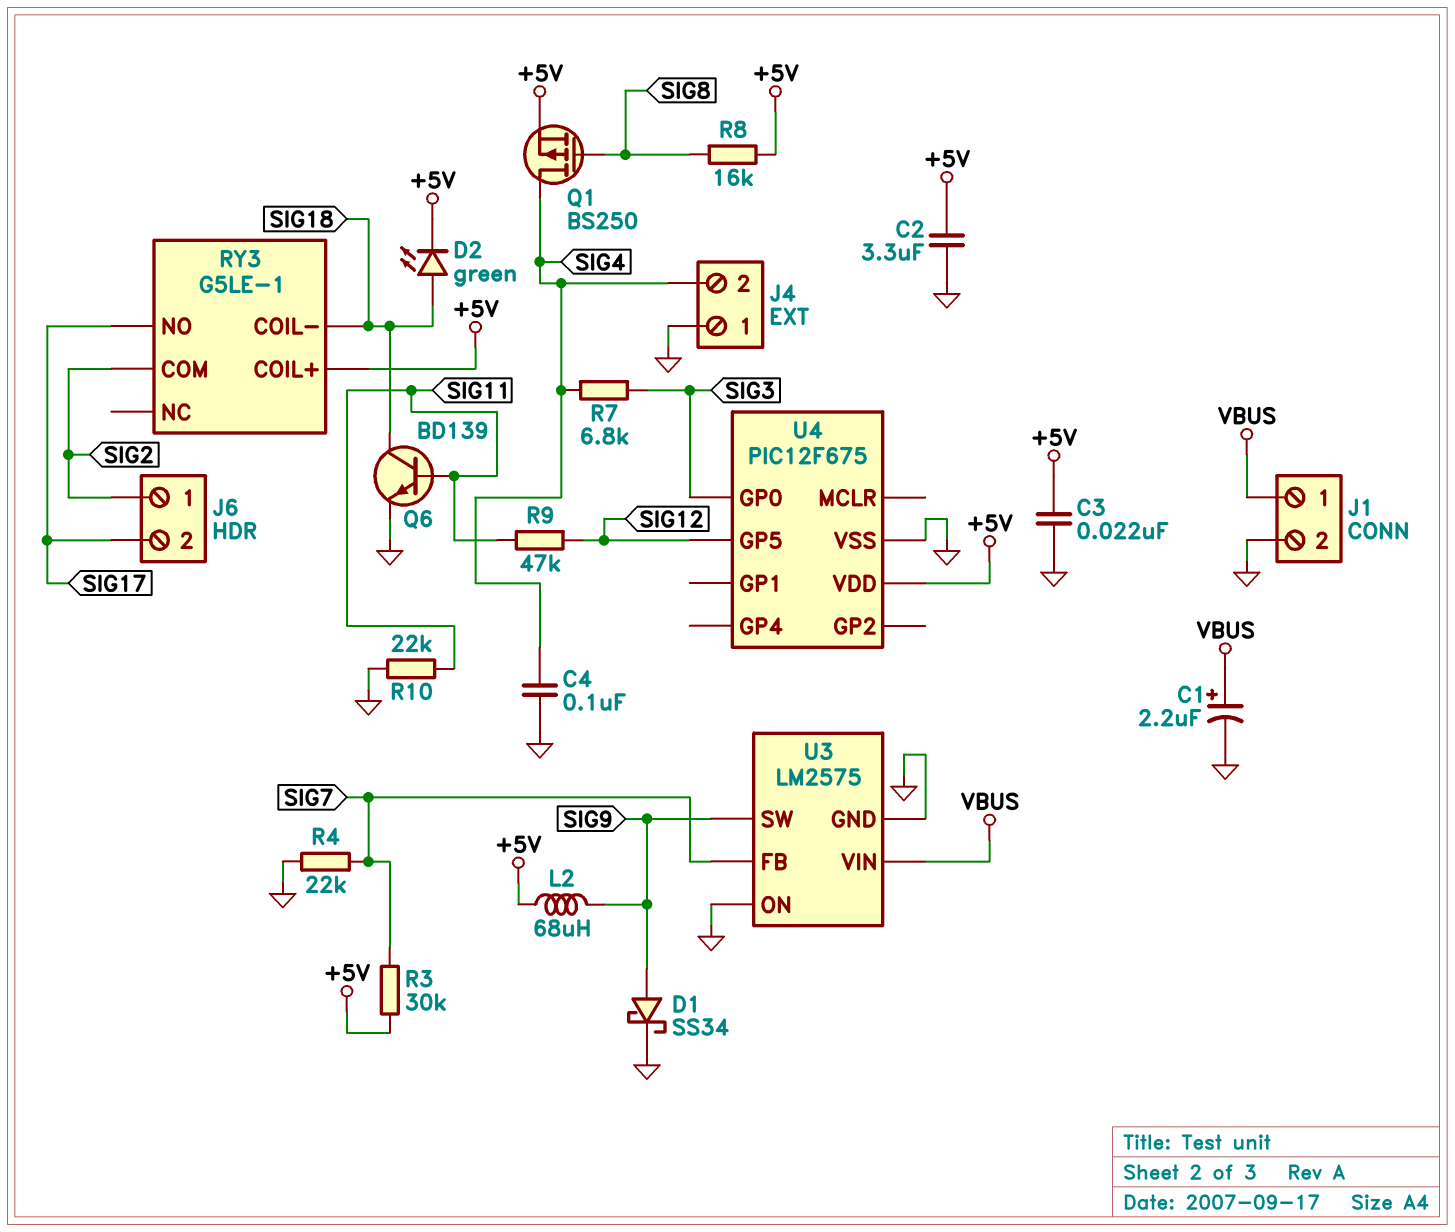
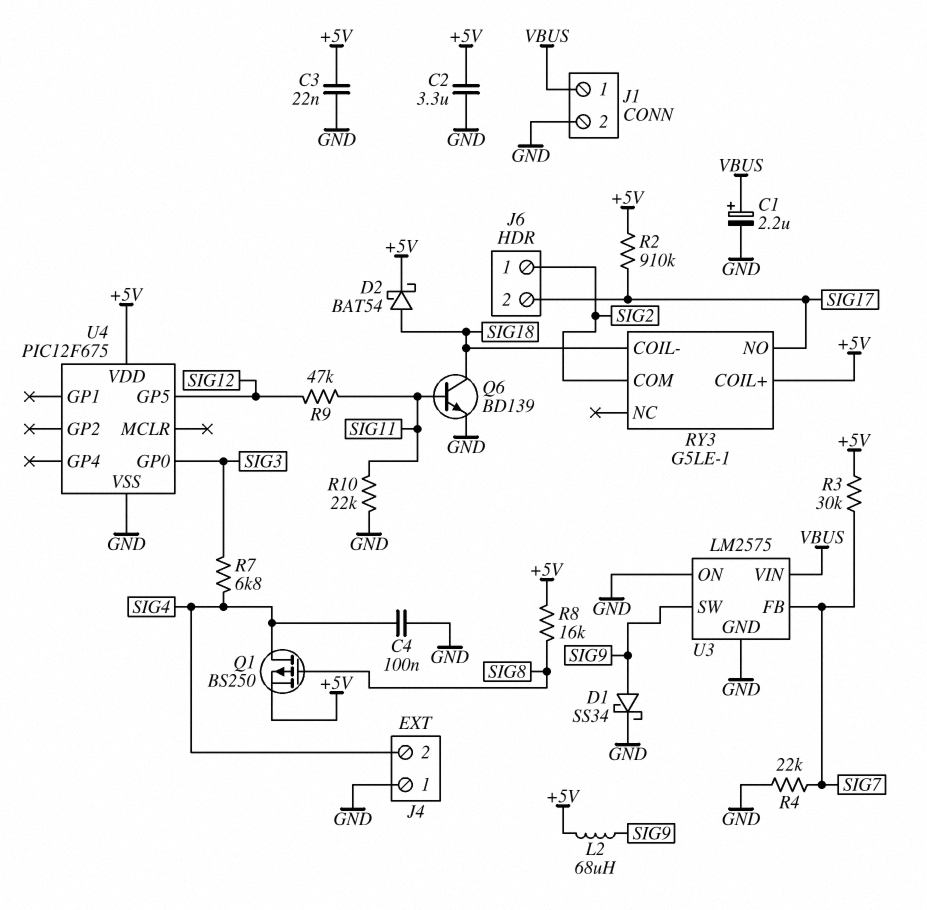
D2: LED green (A SIG18, K +5V) -> schottky BAT54 (A SIG18, K +5V)
R2: none -> 910k (+5V, SIG17)

